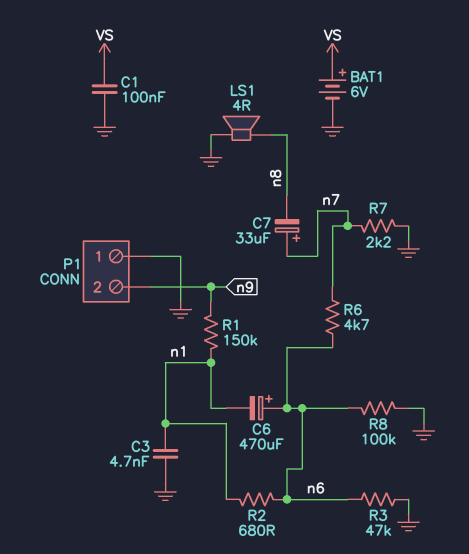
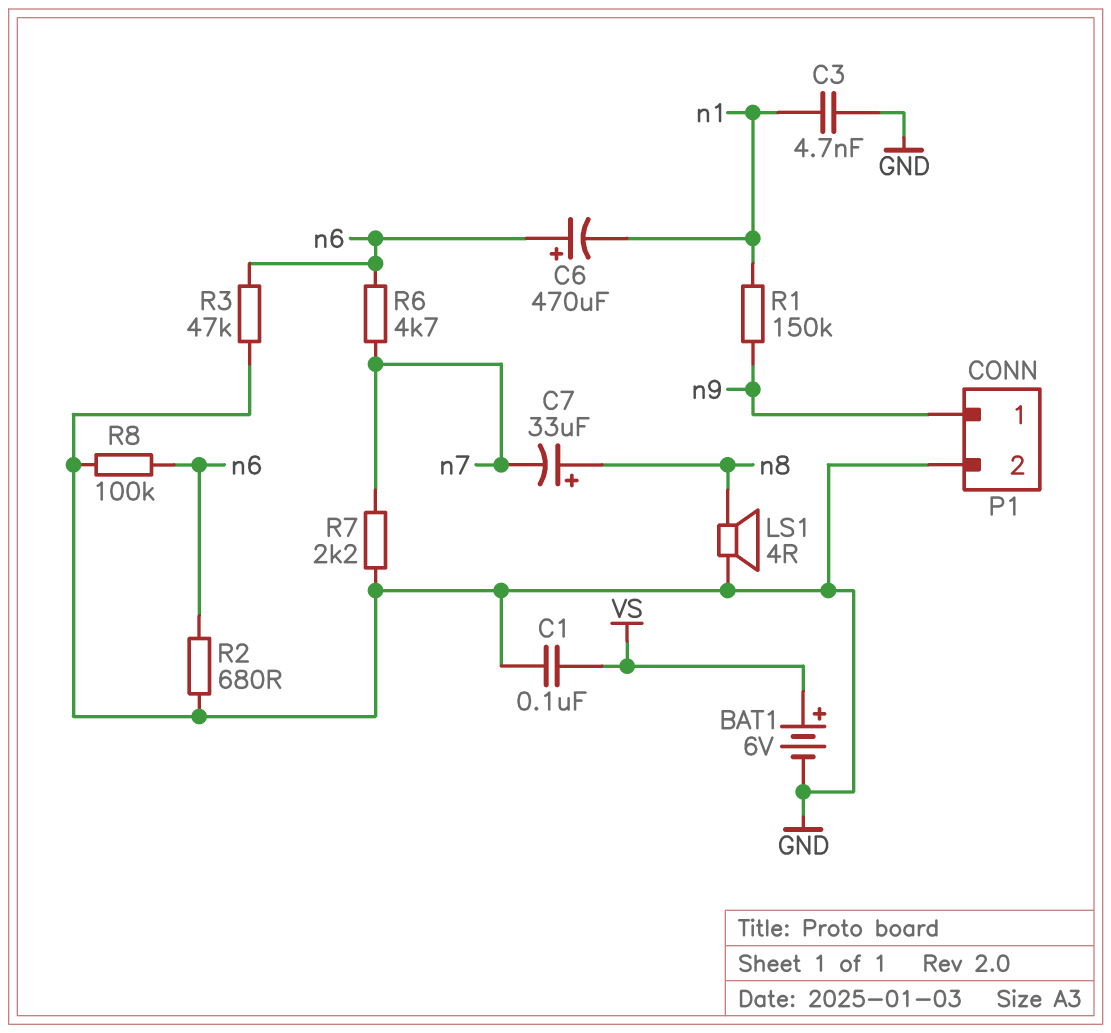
C7: 33uF (plus n7, minus n8) -> 33uF (plus n8, minus n7)
P1 pin 1: GND -> n9
P1 pin 2: n9 -> GND
R2: 680 (n1, n6) -> 680 (GND, n6)

